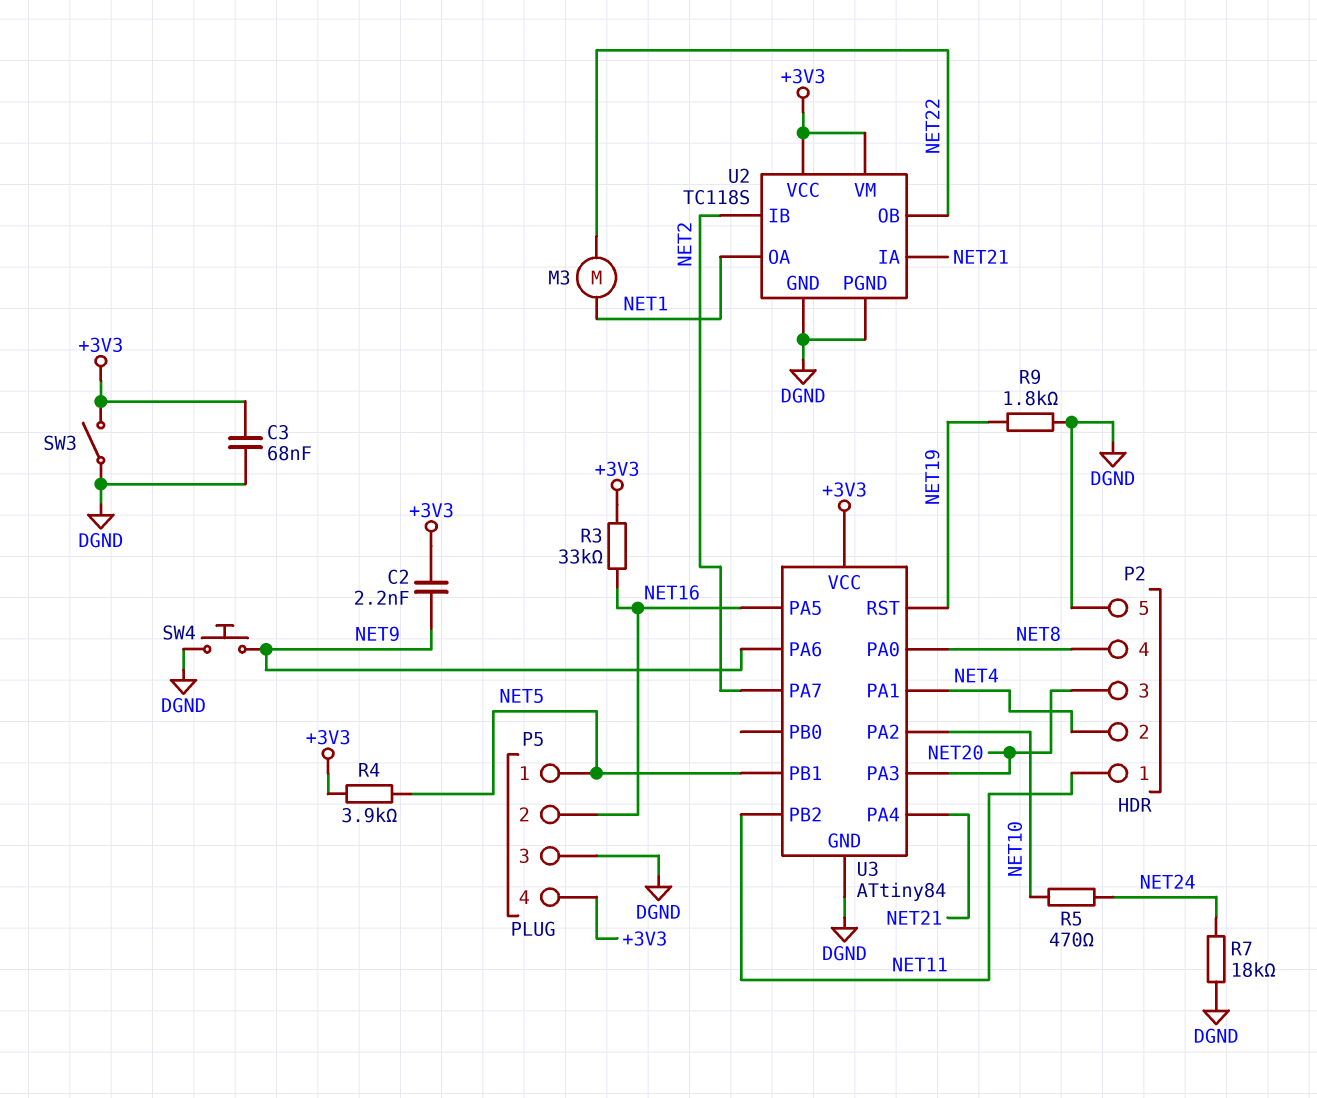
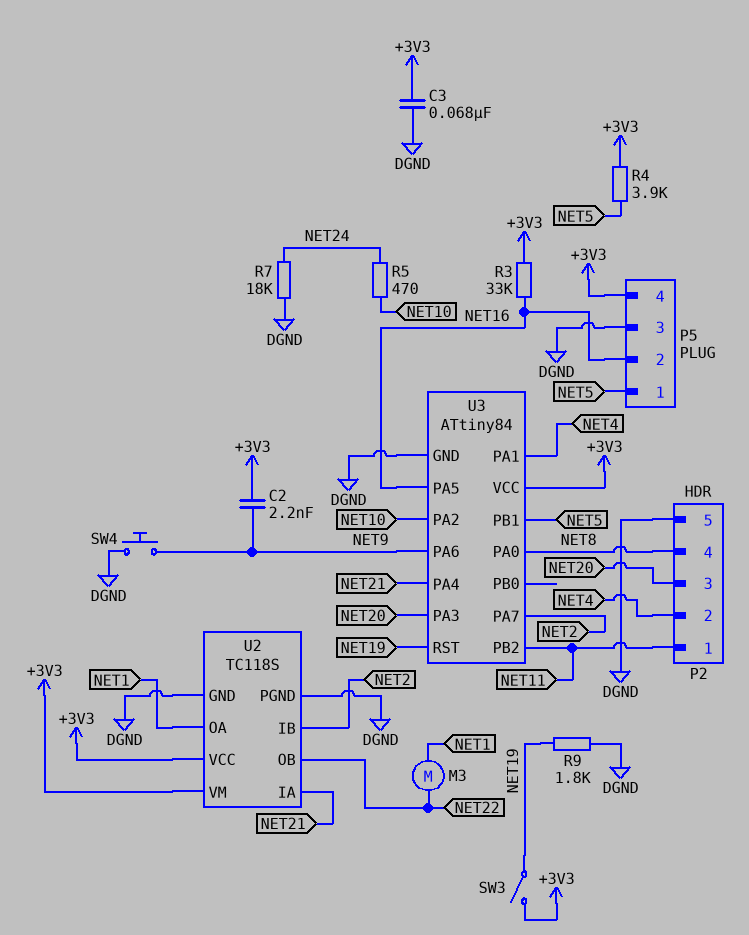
SW3: switch (+3V3, DGND) -> switch (+3V3, NET19)

